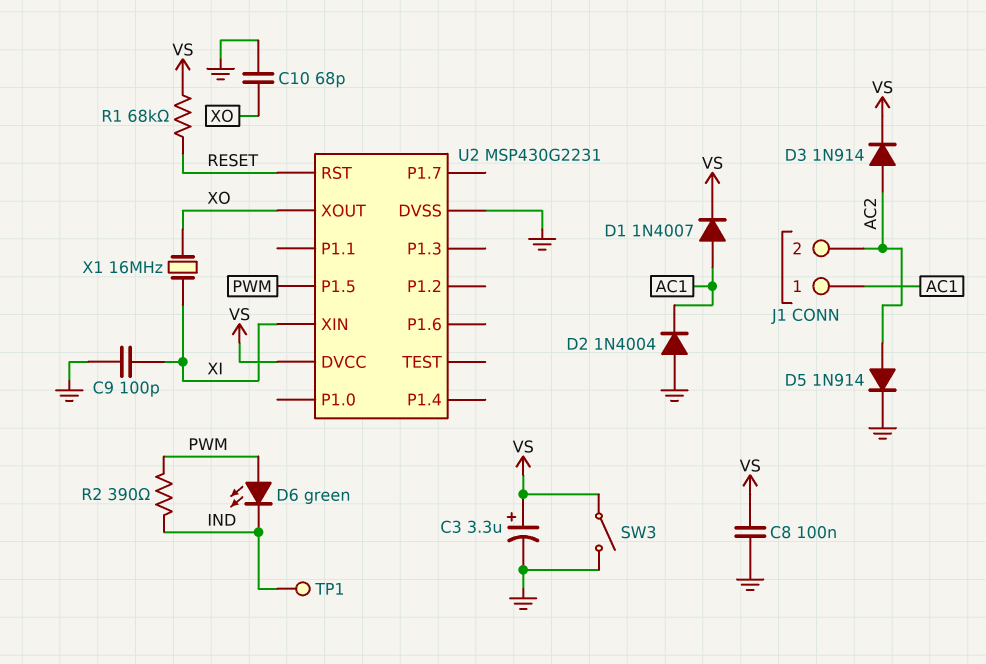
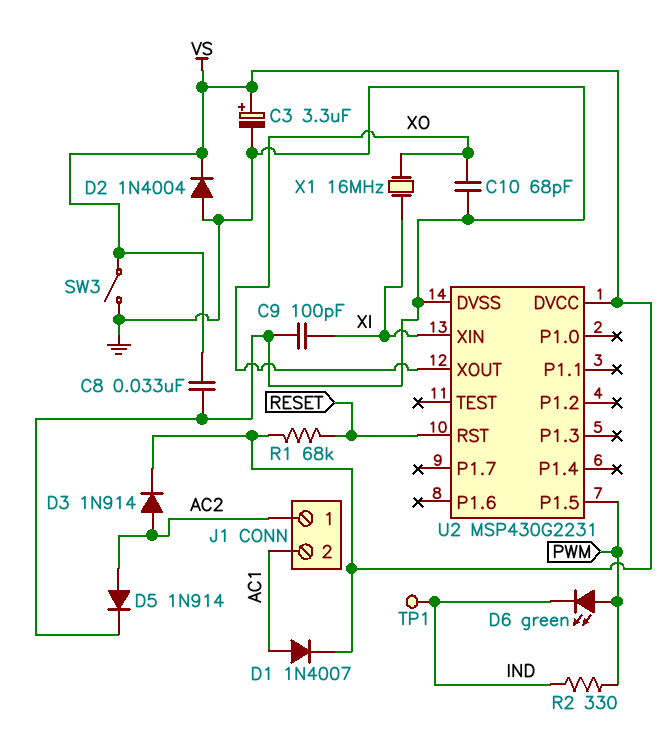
C8: 100nF (GND, VS) -> 33nF (GND, VS)
D2: diode 1N4004 (A GND, K AC1) -> diode 1N4004 (A GND, K VS)
J1 pin 1: AC1 -> AC2
J1 pin 2: AC2 -> AC1
R2: 390 (IND, PWM) -> 330 (IND, PWM)

